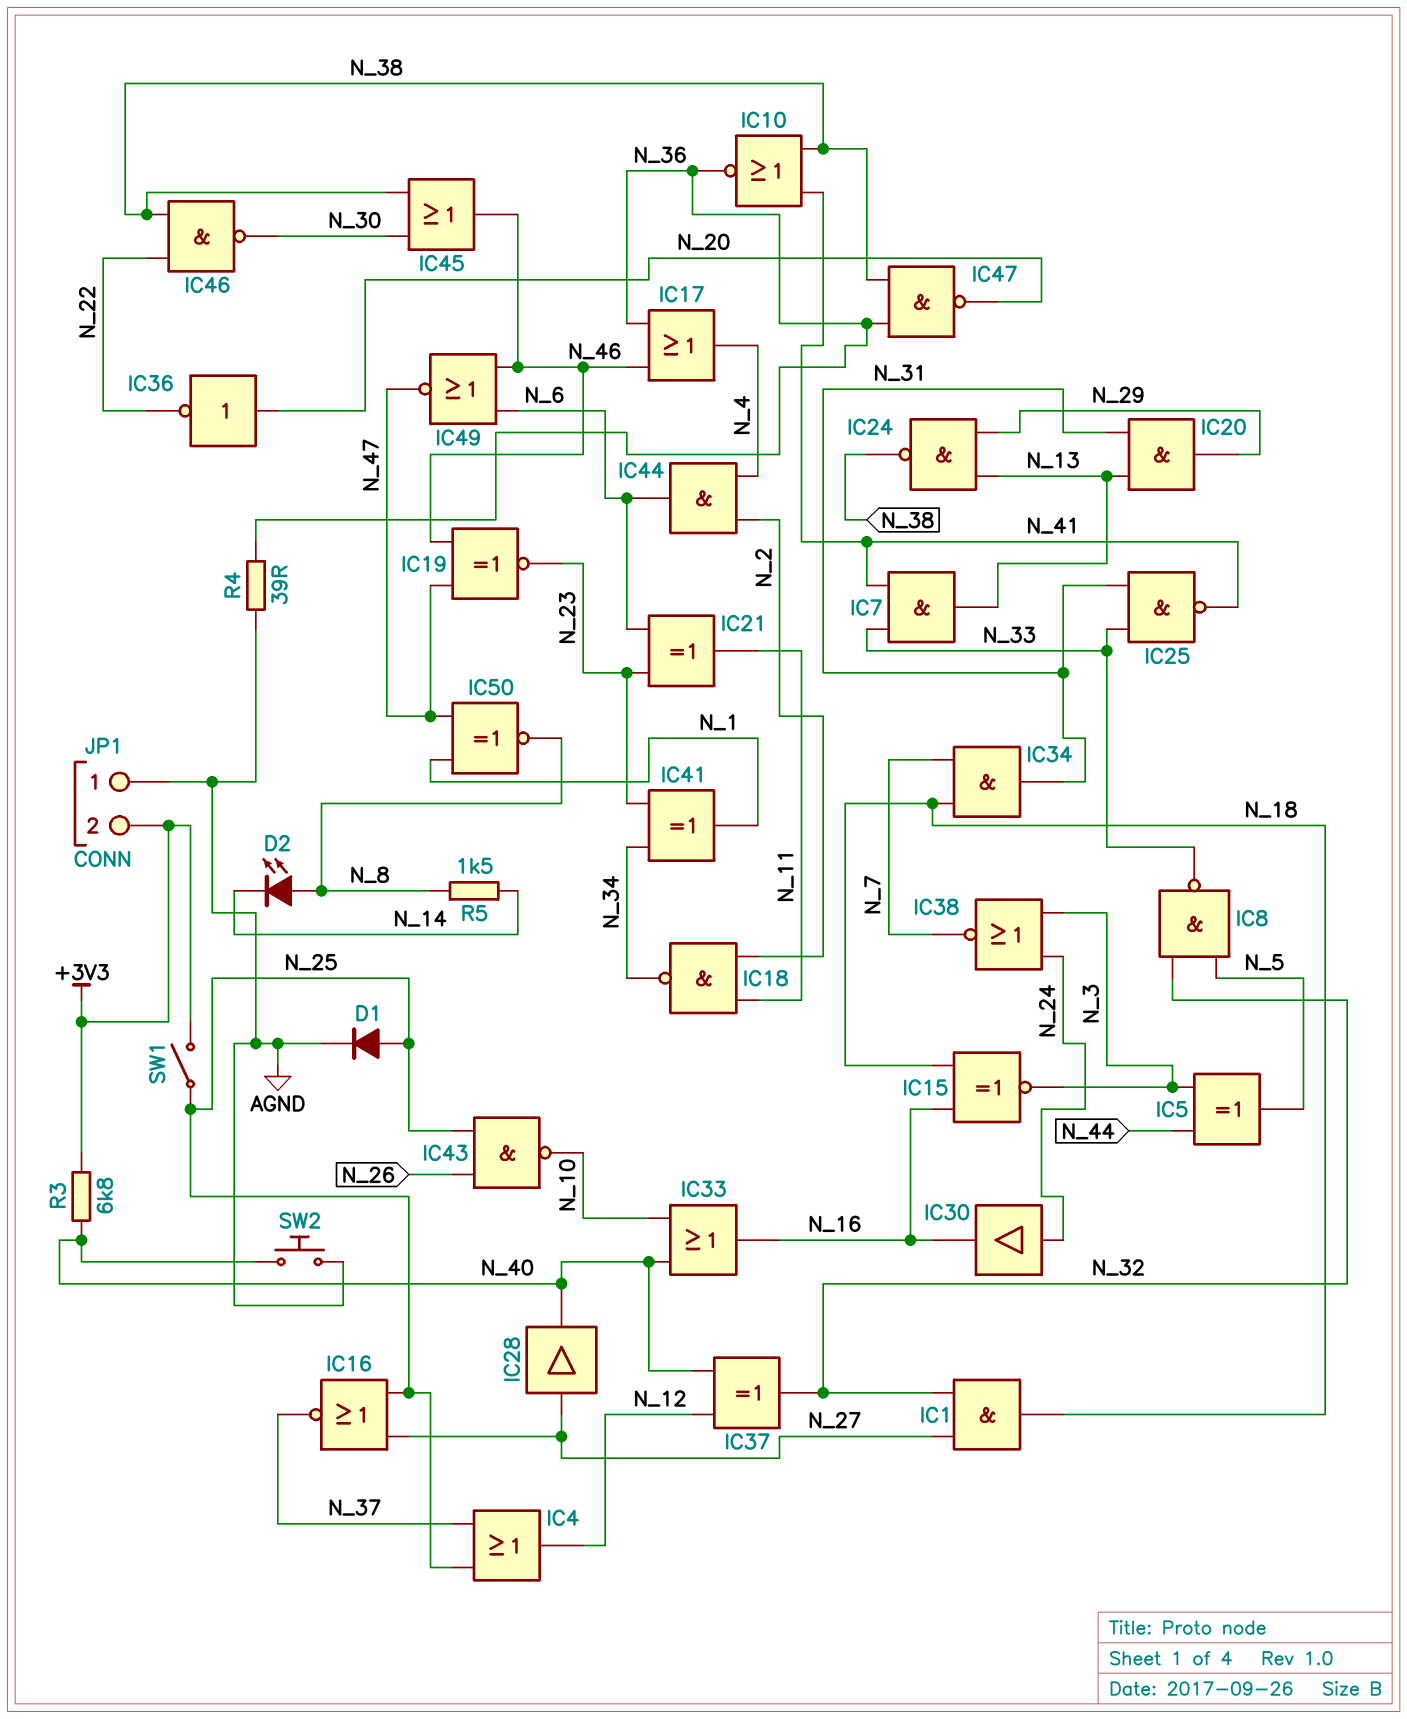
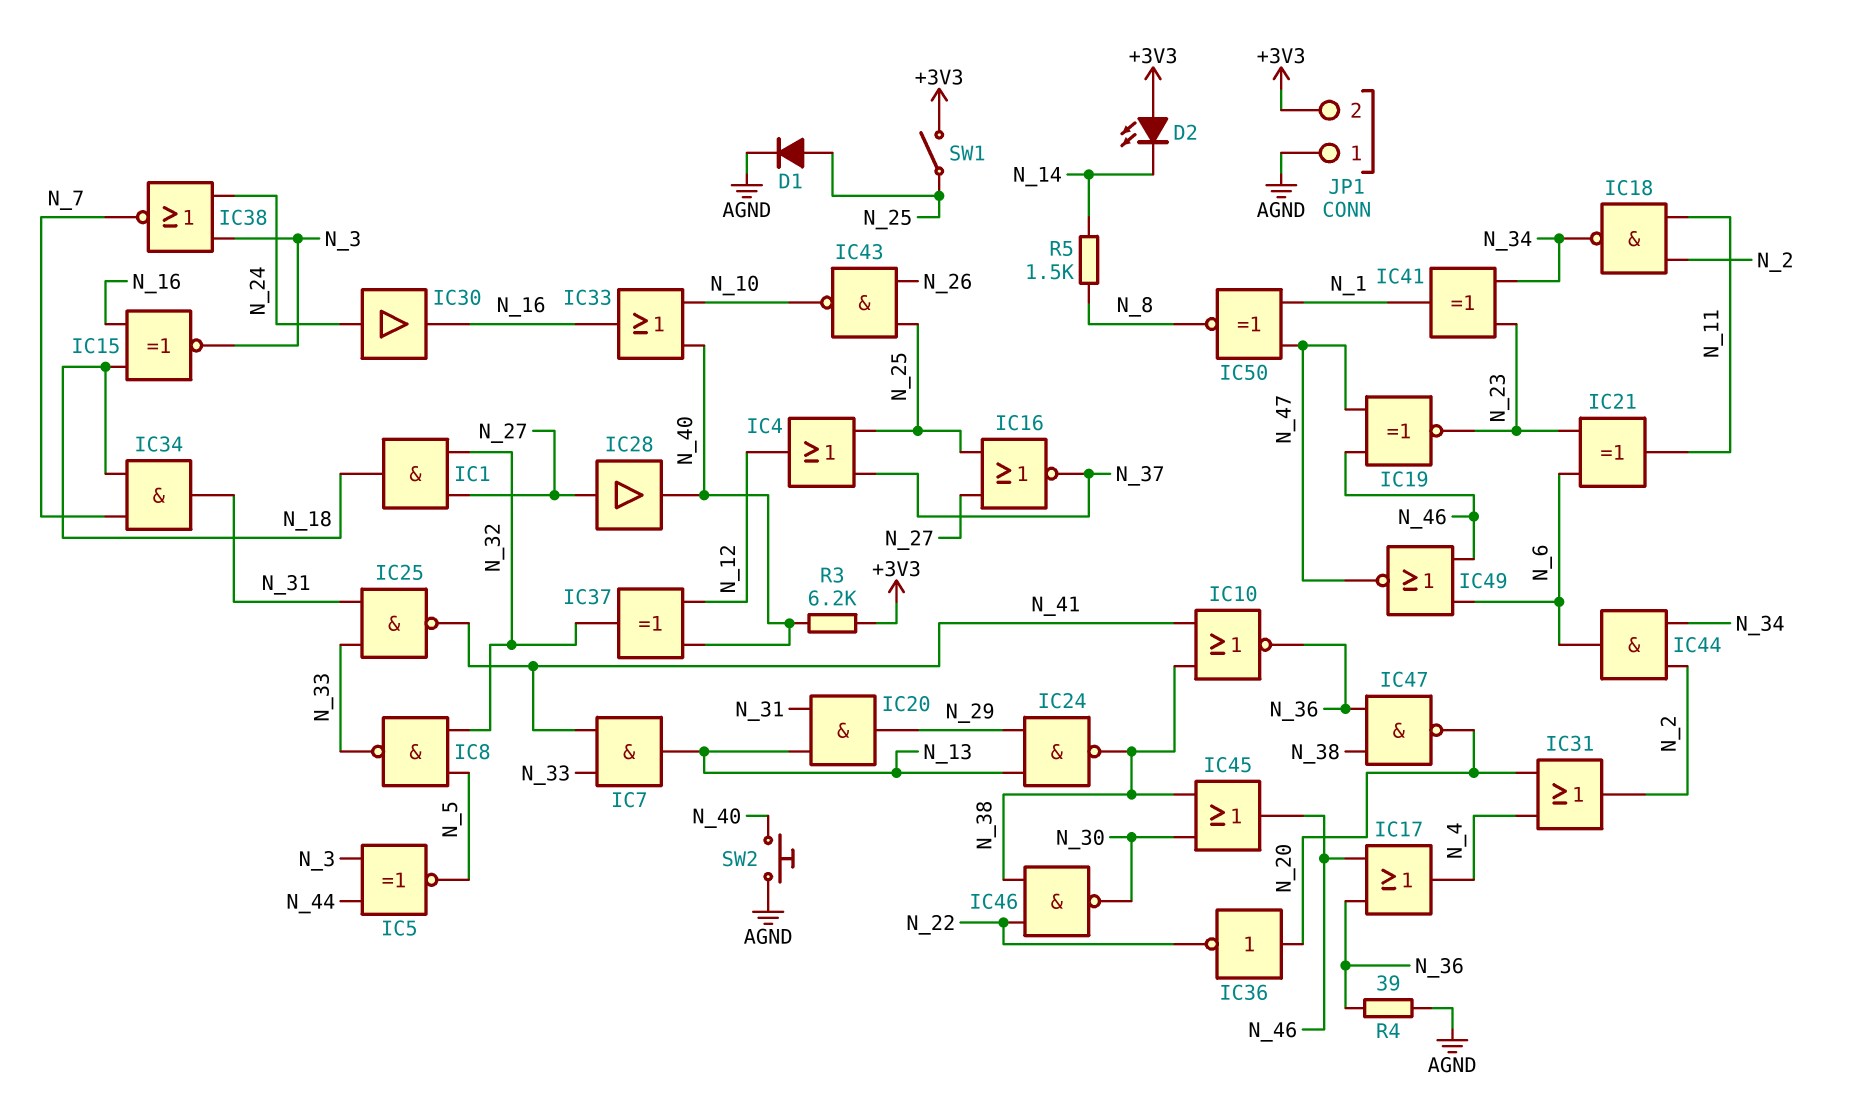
D2: LED (A N_8, K N_14) -> LED (A +3V3, K N_14)
IC5: XOR (in N_3, in N_44, out N_5) -> XNOR (in N_3, in N_44, out N_5)
IC31: none -> OR (in N_4, in N_20, out N_2)
IC44: AND (in N_2, in N_4, out N_6) -> AND (in N_2, in N_34, out N_6)
R3: 6.8k (+3V3, N_40) -> 6.2k (+3V3, N_40)

